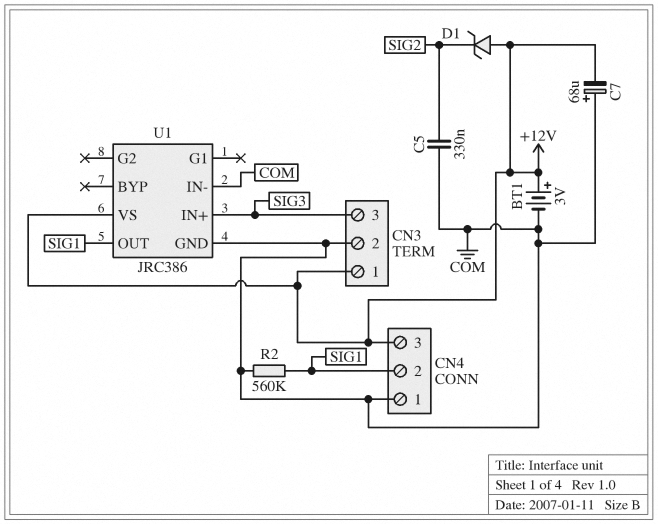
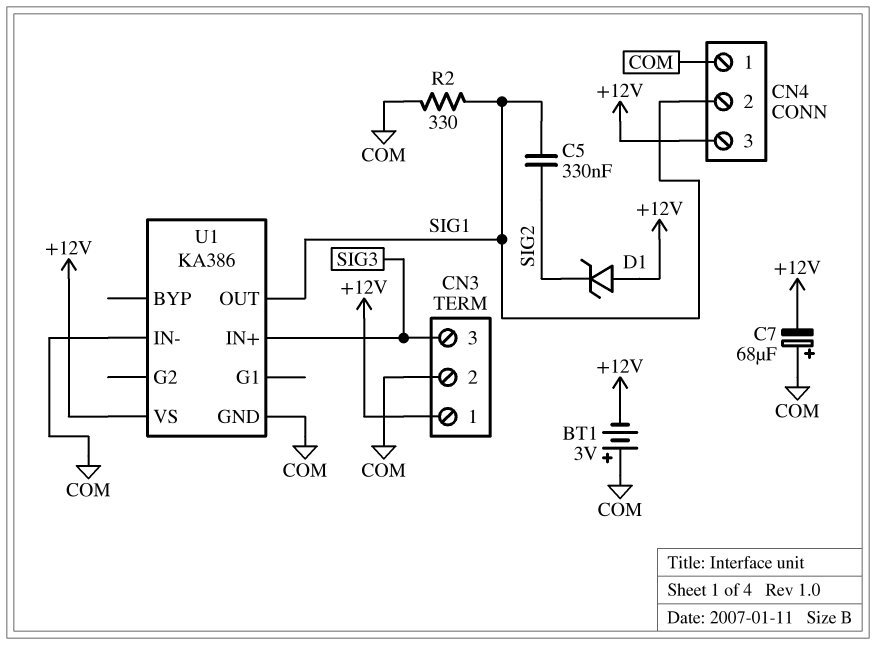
BT1: 3V (plus +12V, minus COM) -> 3V (plus COM, minus +12V)
C5: 330nF (COM, SIG2) -> 330nF (SIG1, SIG2)
R2: 560k (COM, SIG1) -> 330 (COM, SIG1)
U1: JRC386 -> KA386

